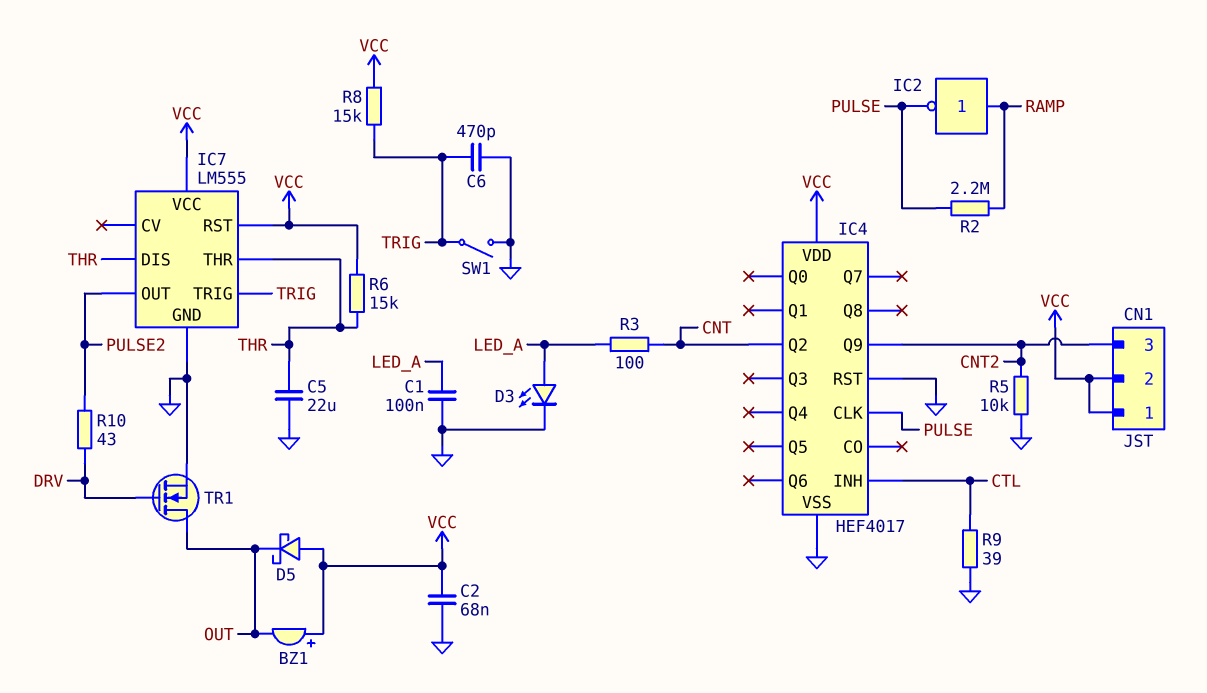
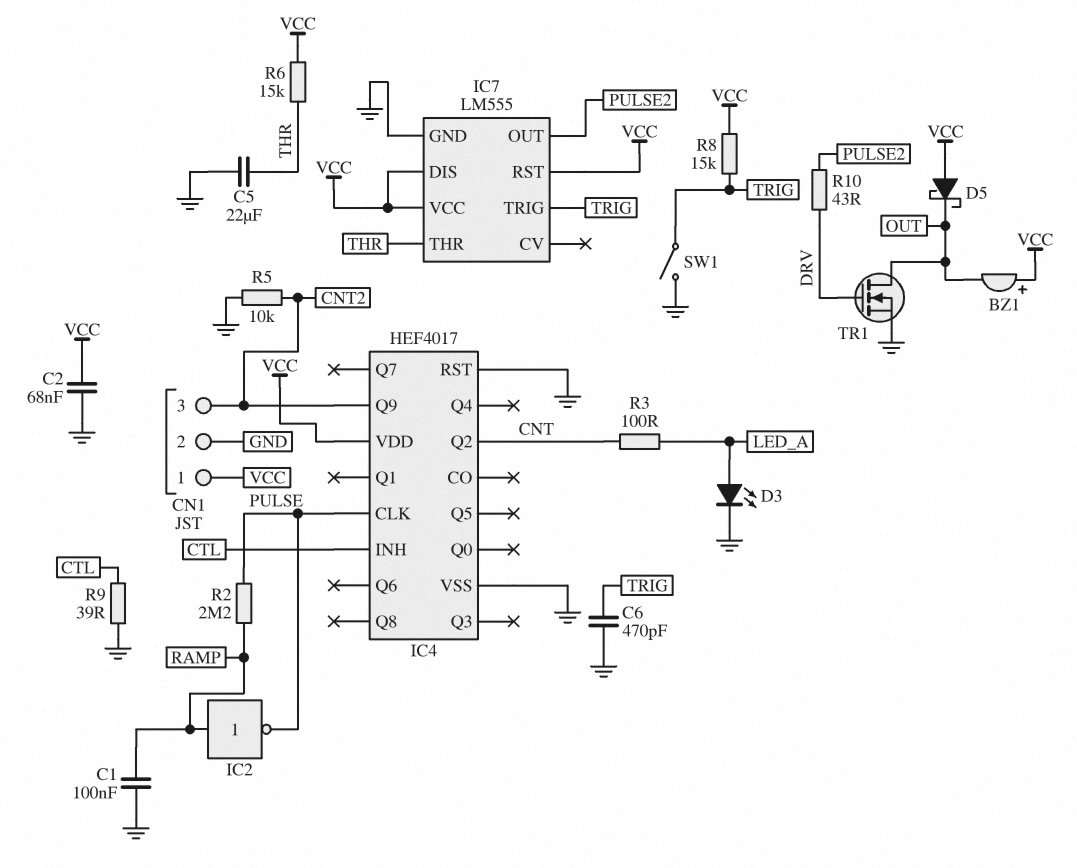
C1: 100nF (GND, LED_A) -> 100nF (GND, RAMP)
CN1 pin 2: VCC -> GND
IC7 pin DIS: THR -> VCC

